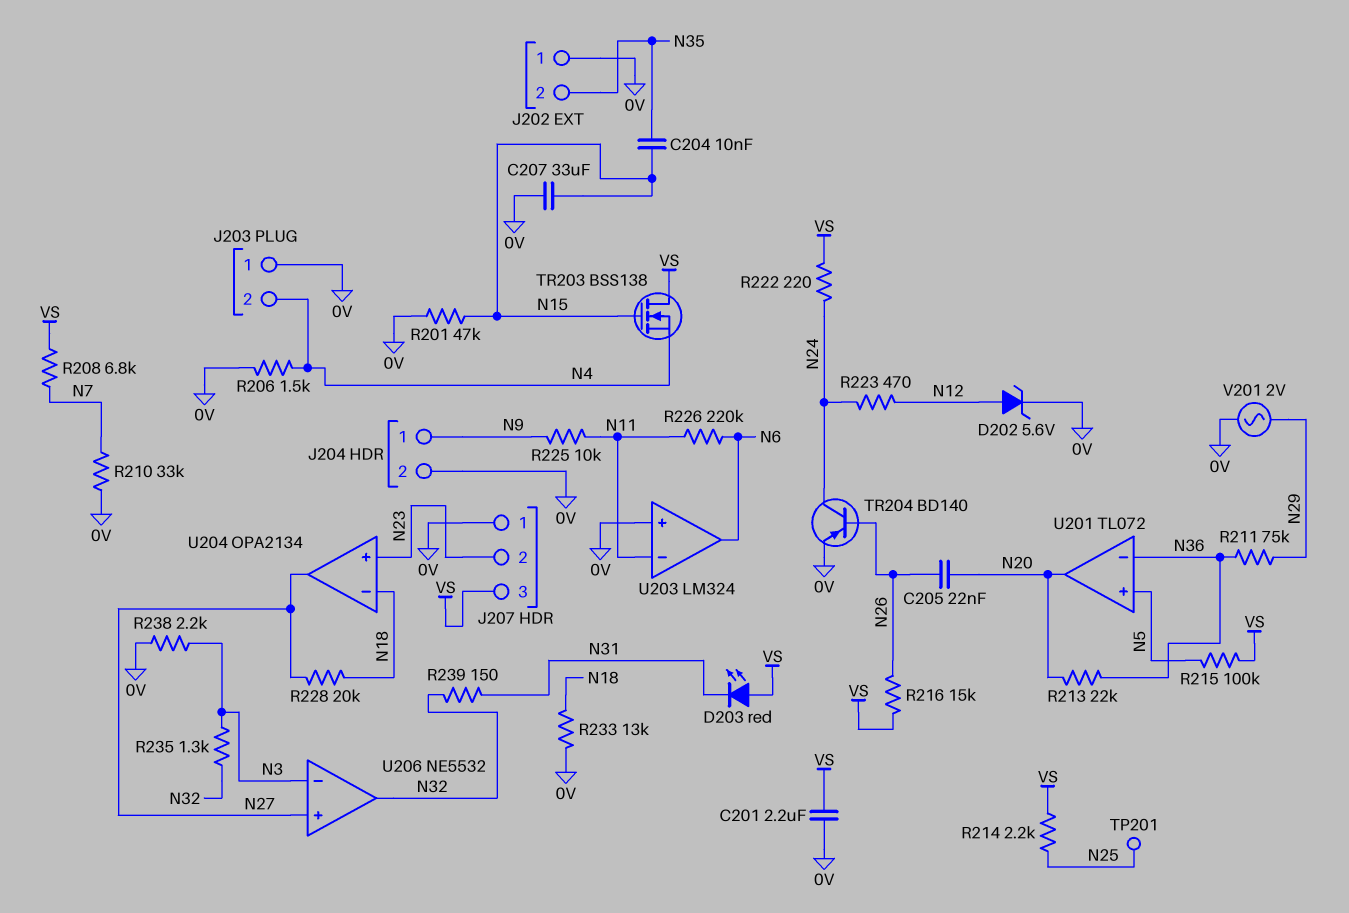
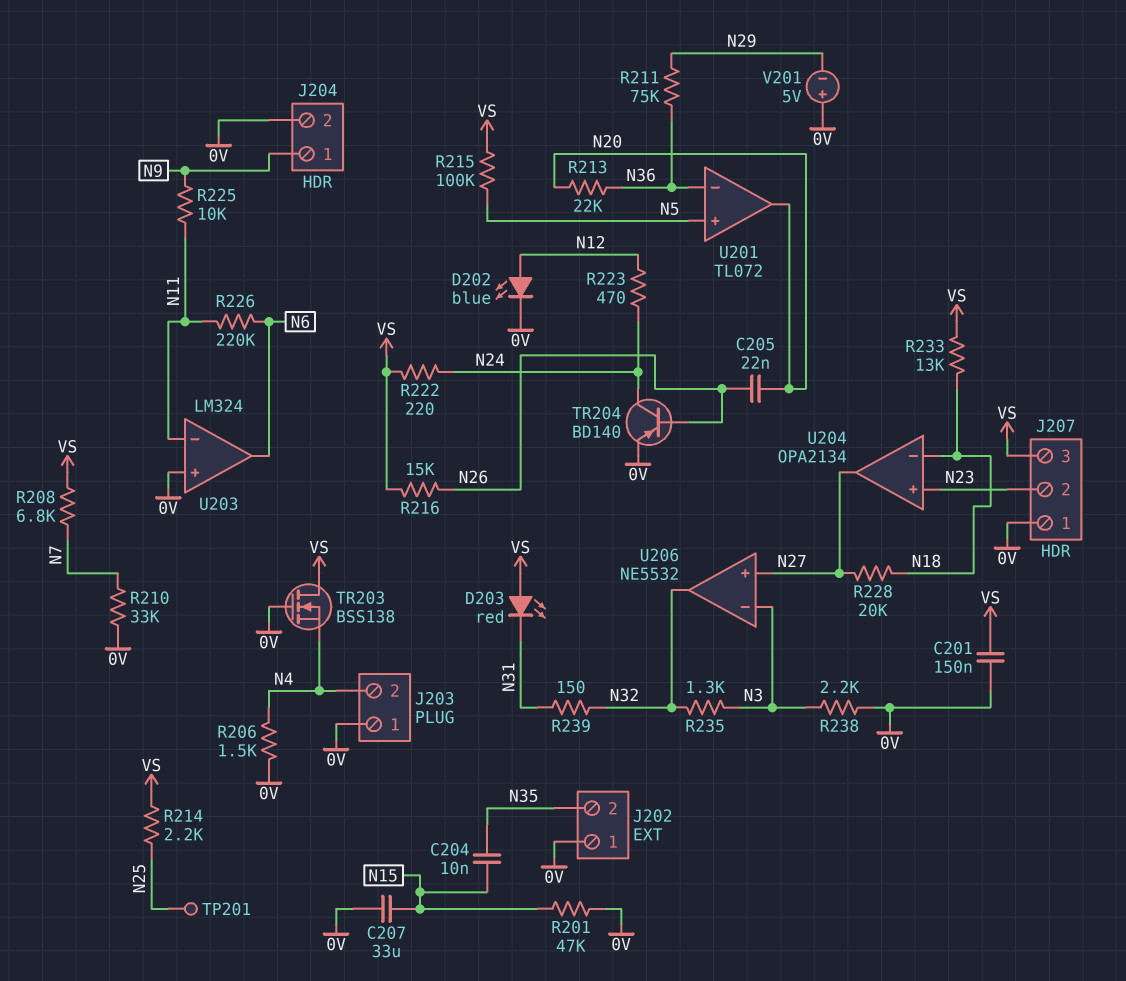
C201: 2.2uF (0V, VS) -> 150nF (0V, VS)
D202: zener 5.6V (A N12, K 0V) -> LED blue (A N12, K 0V)
R233: 13k (0V, N18) -> 13k (N18, VS)
TR203: NMOS BSS138 (G N15, D VS, S N4) -> NMOS BSS138 (G 0V, D VS, S N4)
V201: AC 2V (0V, N29) -> 5V (plus 0V, minus N29)

